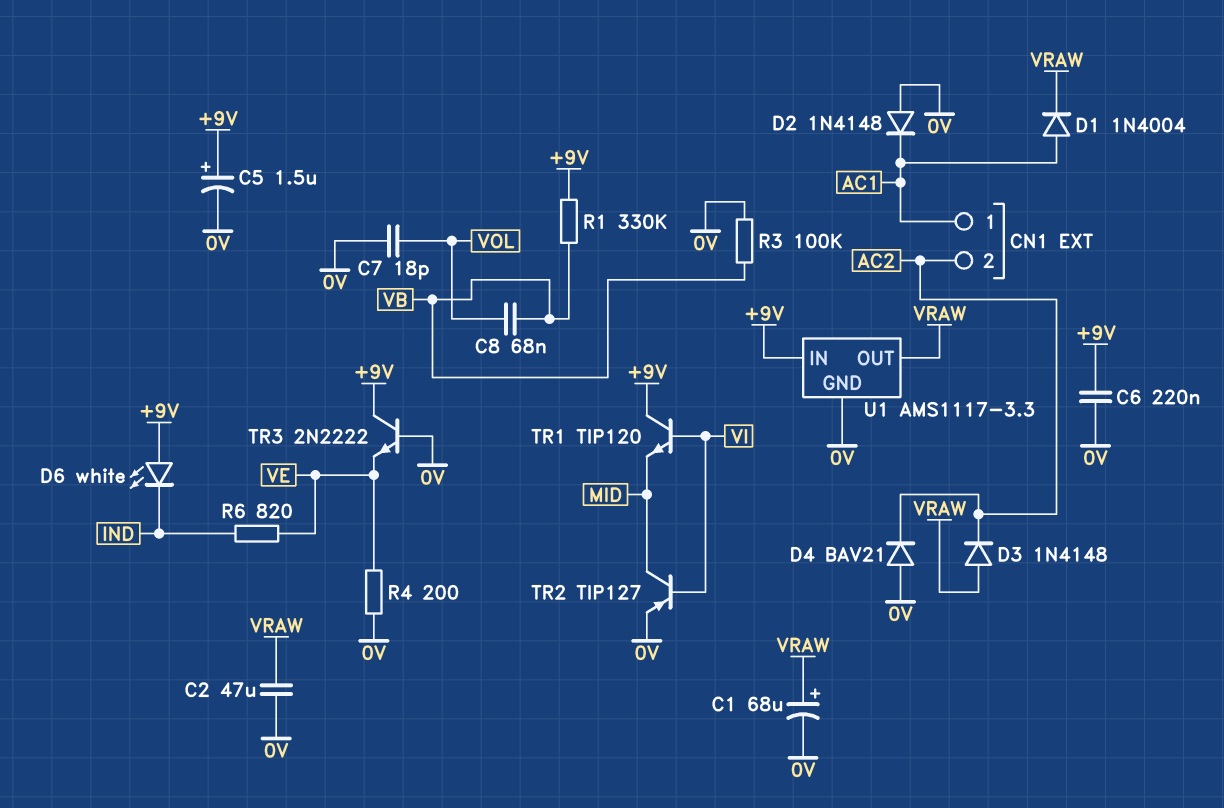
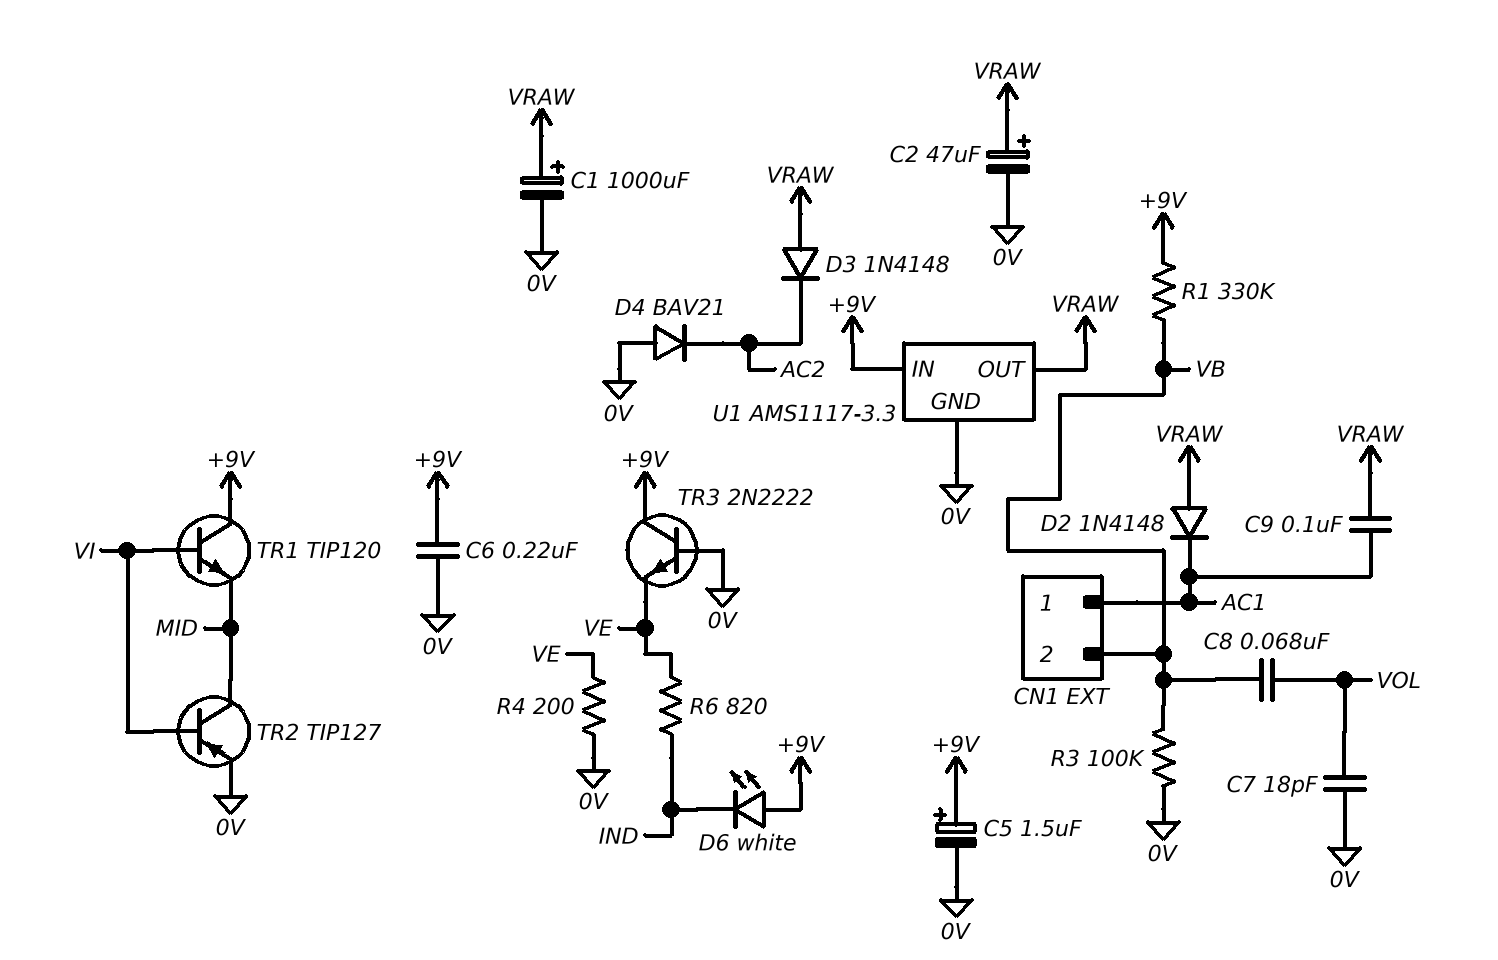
C1: 68uF (plus VRAW, minus 0V) -> 1000uF (plus VRAW, minus 0V)
C2: 47uF (0V, VRAW) -> 47uF (plus VRAW, minus 0V)
C9: none -> 100nF (AC1, VRAW)
CN1 pin 2: AC2 -> VB
D1: diode 1N4004 (A AC1, K VRAW) -> none
D2: diode 1N4148 (A 0V, K AC1) -> diode 1N4148 (A VRAW, K AC1)

